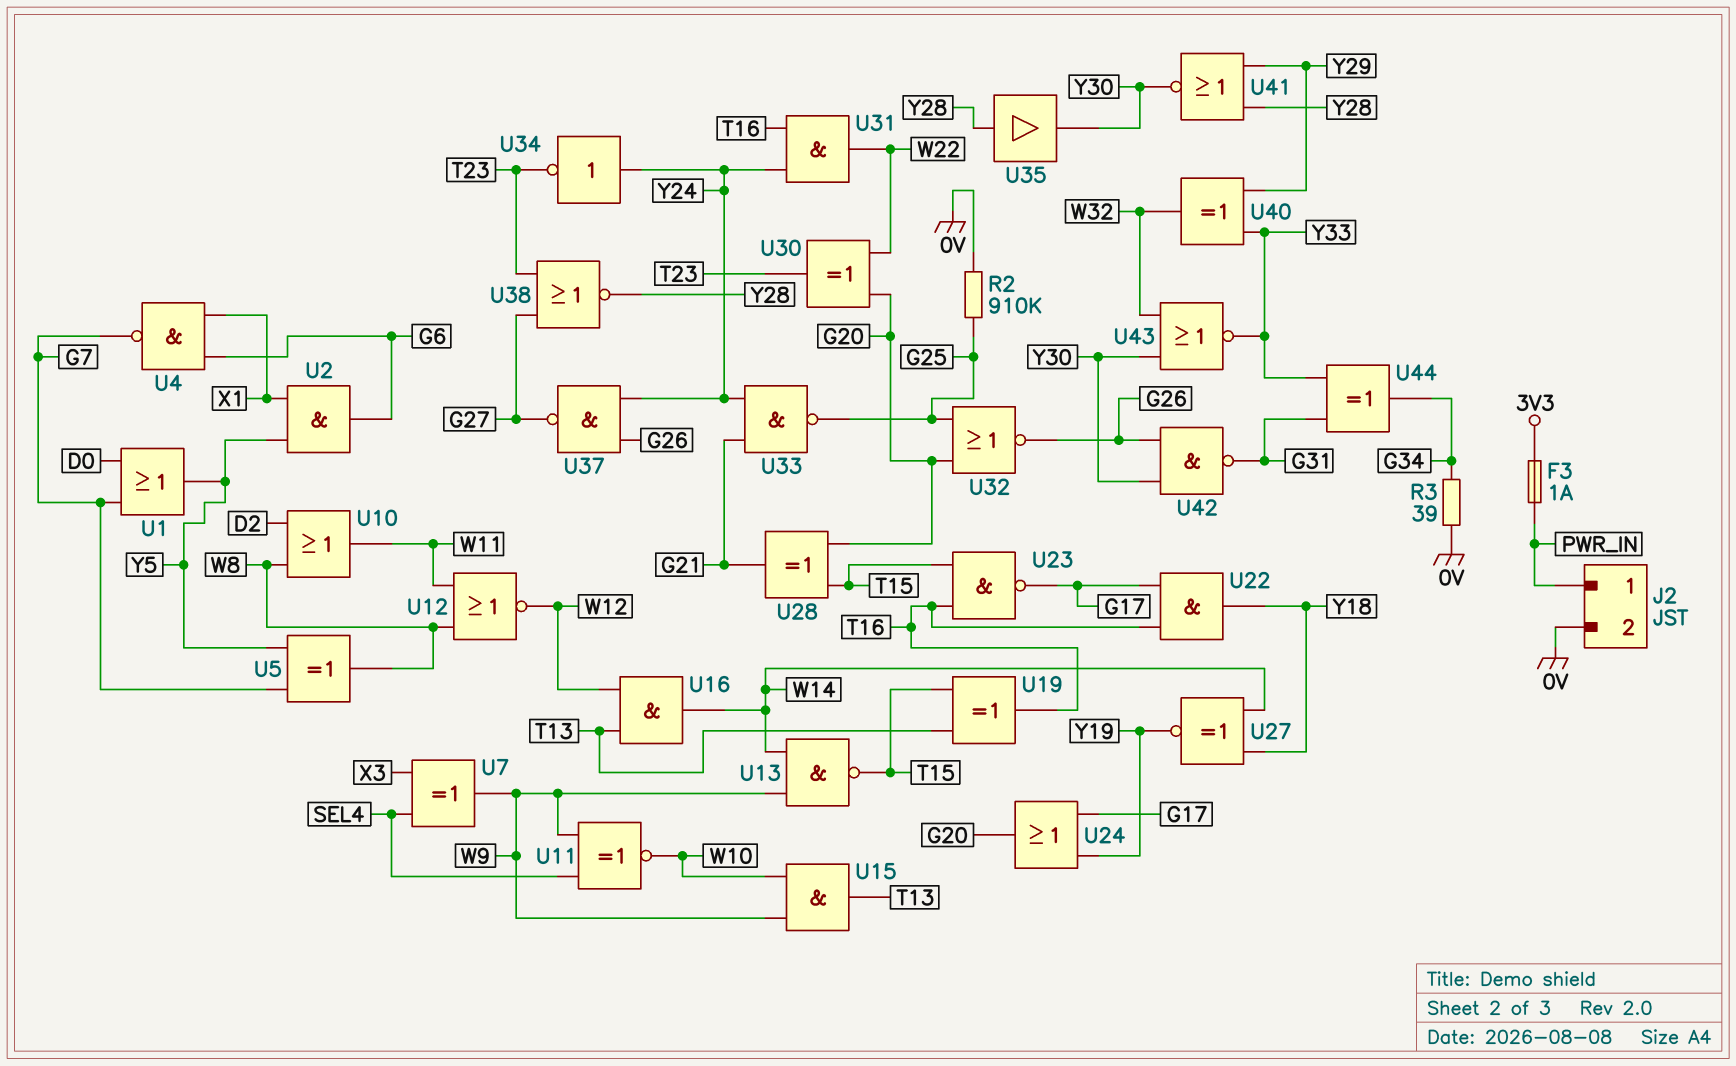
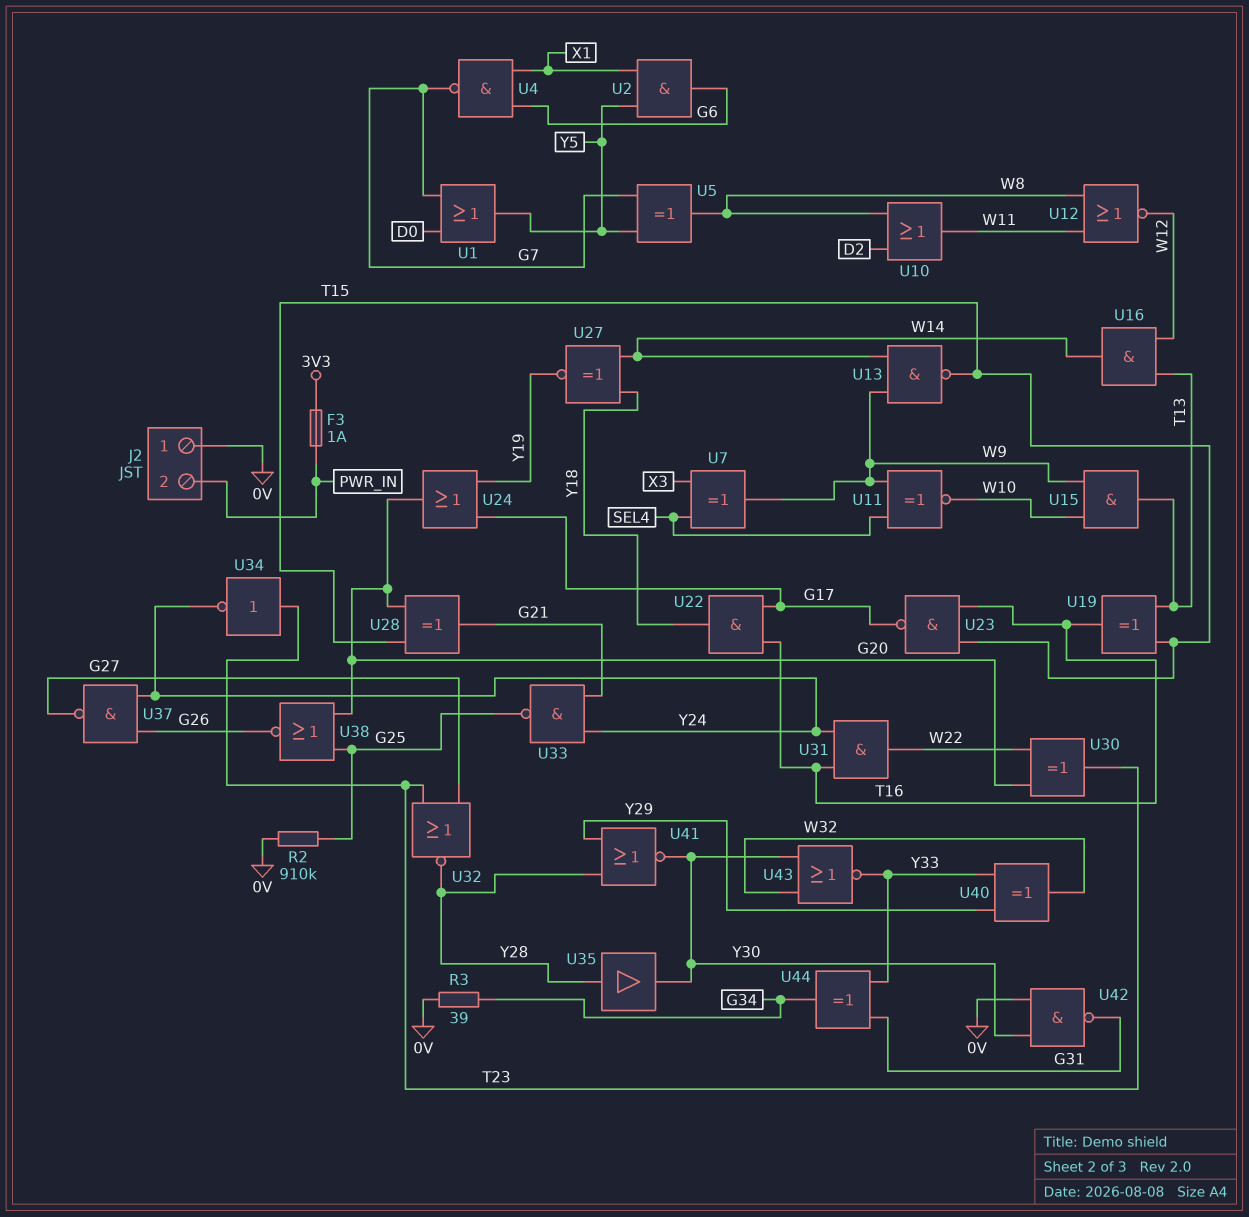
J2 pin 1: PWR_IN -> 0V
J2 pin 2: 0V -> PWR_IN
U32: NOR (in G20, in G25, out G26) -> NOR (in G27, in T23, out Y28)
U34: NOT (in Y24, out T23) -> NOT (in T23, out Y24)
U38: NOR (in G27, in T23, out Y28) -> NOR (in G20, in G25, out G26)
U42: NAND (in G26, in Y30, out G31) -> NAND (in 0V, in Y30, out G31)

